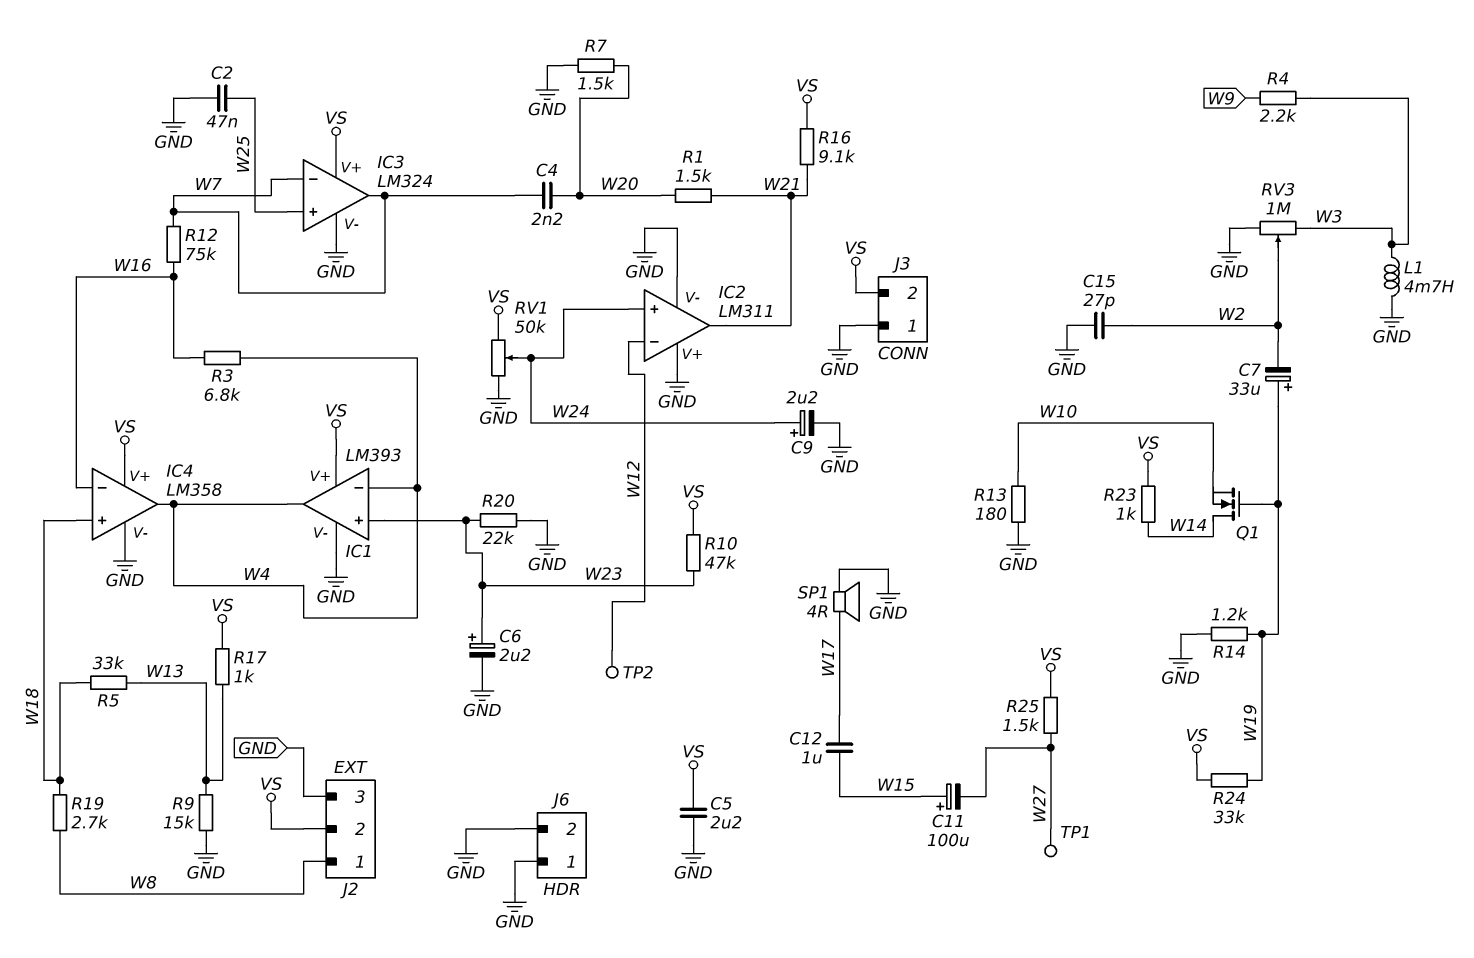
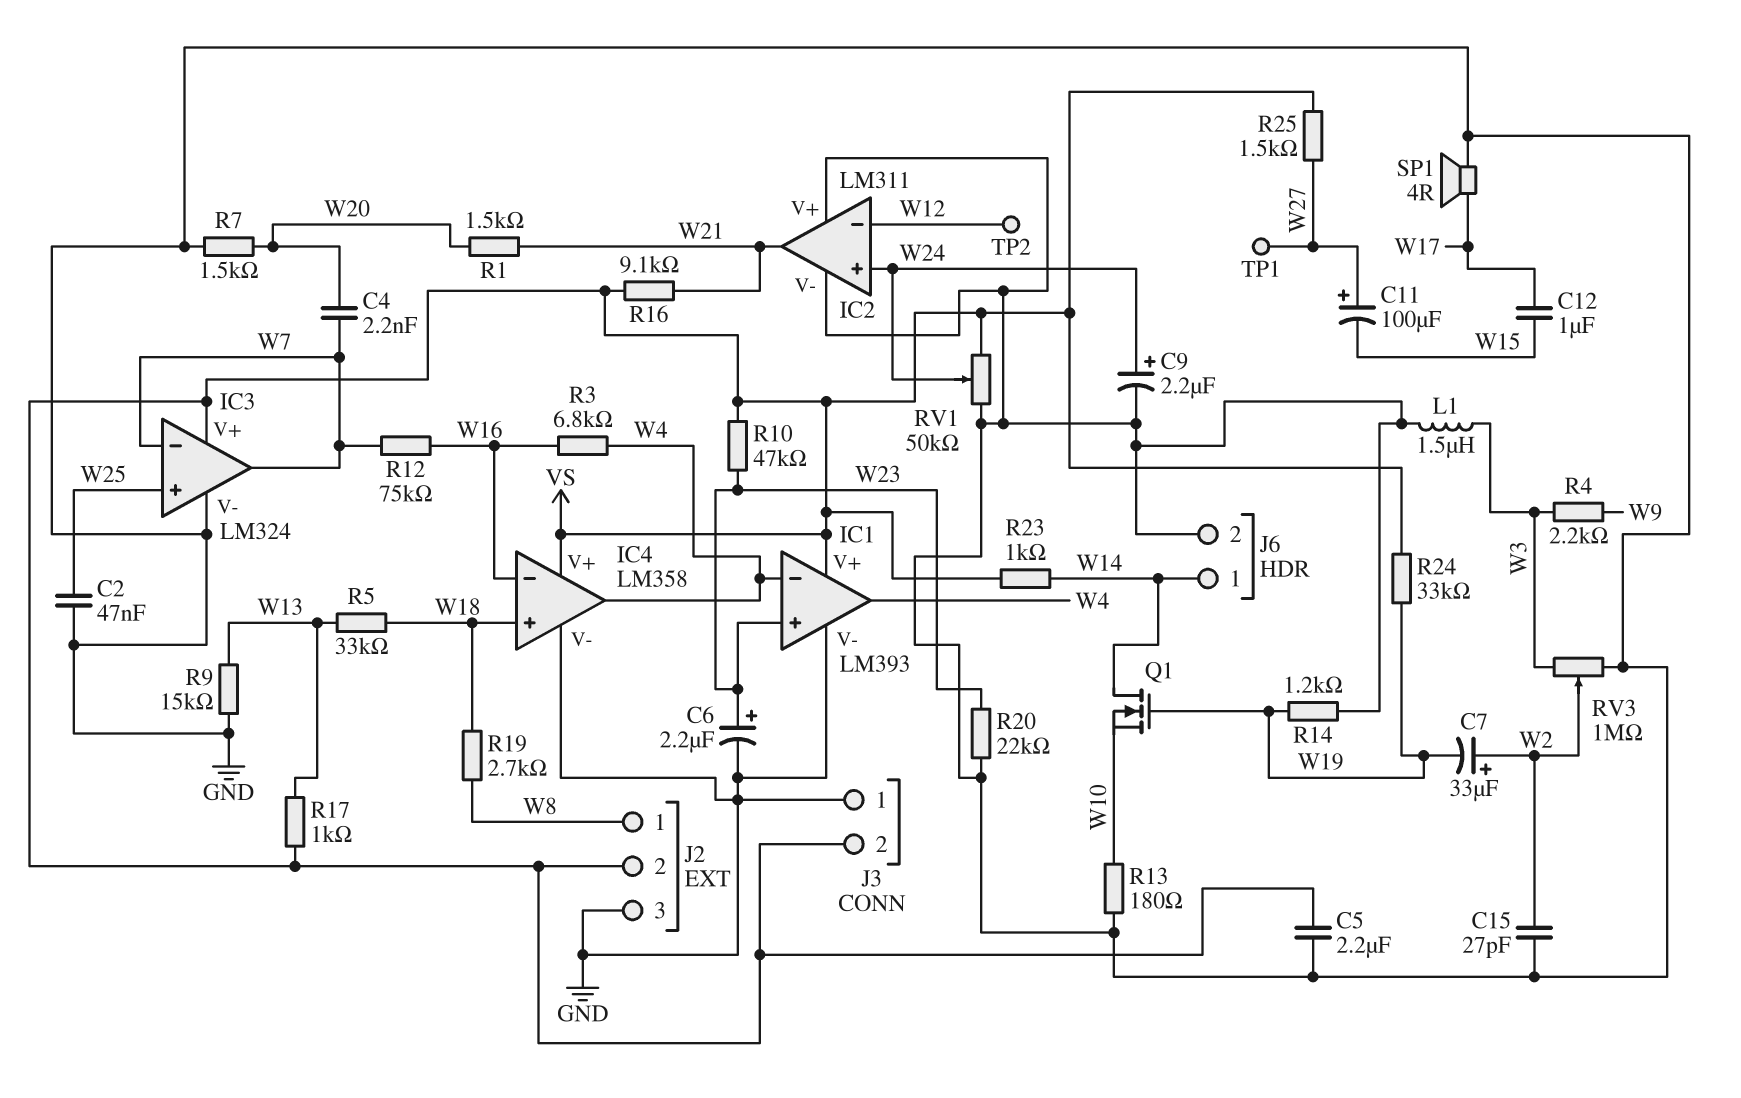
C7: 33uF (plus W19, minus W2) -> 33uF (plus W2, minus W19)
C11: 100uF (plus W15, minus W27) -> 100uF (plus W27, minus W15)
J6 pin 1: GND -> W14
L1: 4.7mH (GND, W3) -> 1.5uH (GND, W3)

